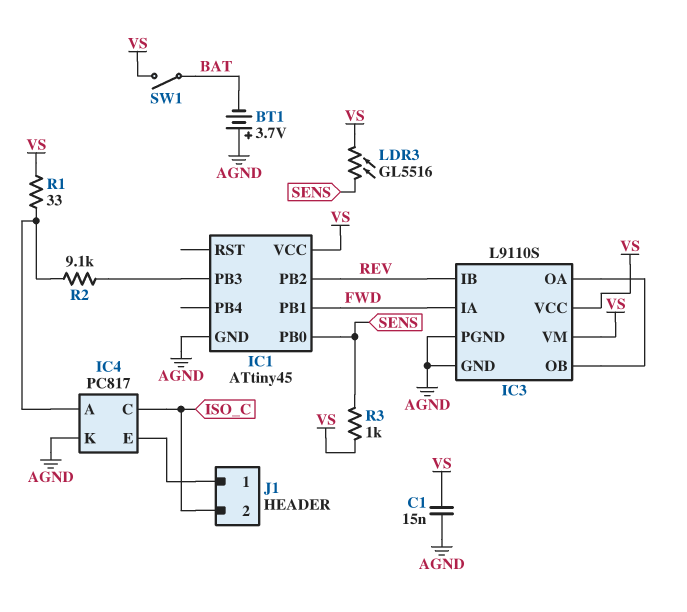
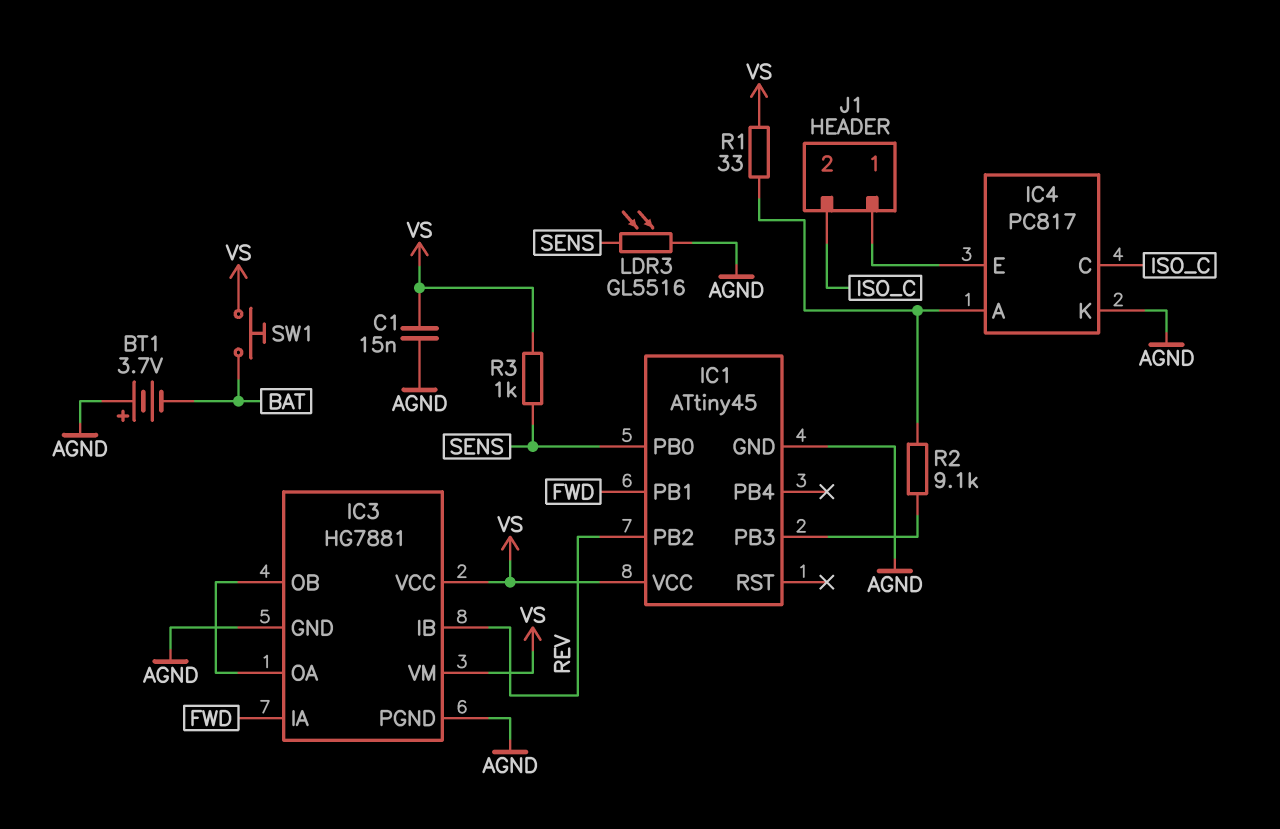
IC3: L9110S -> HG7881
LDR3: GL5516 (SENS, VS) -> GL5516 (AGND, SENS)
SW1: switch (BAT, VS) -> button (BAT, VS)

